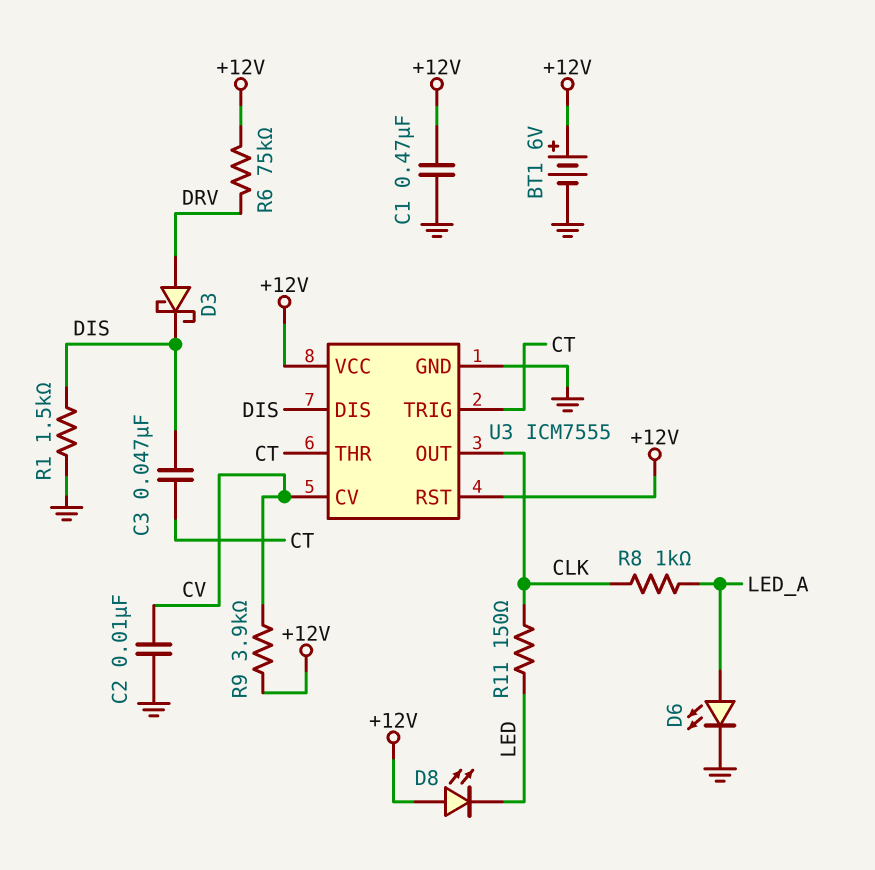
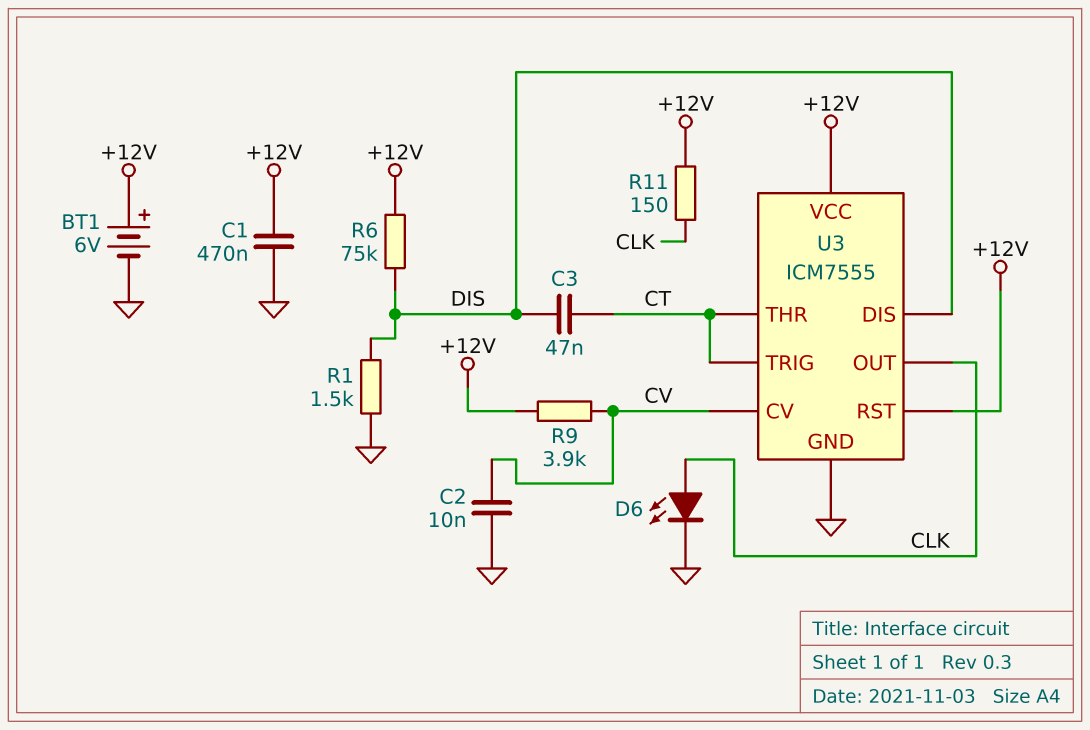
D3: schottky (A DRV, K DIS) -> none
D6: LED (A LED_A, K GND) -> LED (A CLK, K GND)
D8: LED (A +12V, K LED) -> none
R6: 75k (+12V, DRV) -> 75k (+12V, DIS)
R8: 1k (CLK, LED_A) -> none
R11: 150 (CLK, LED) -> 150 (+12V, CLK)

